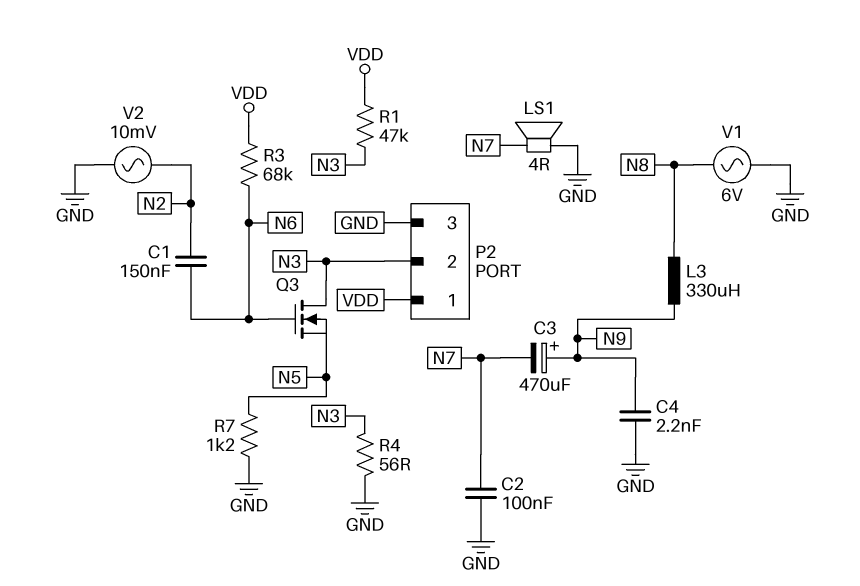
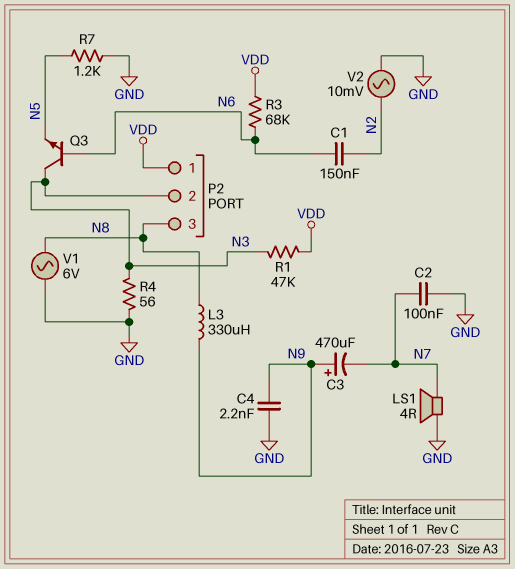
P2 pin 3: GND -> N8
Q3: NMOS (G N6, D N3, S N5) -> NPN (B N6, C N3, E N5)

